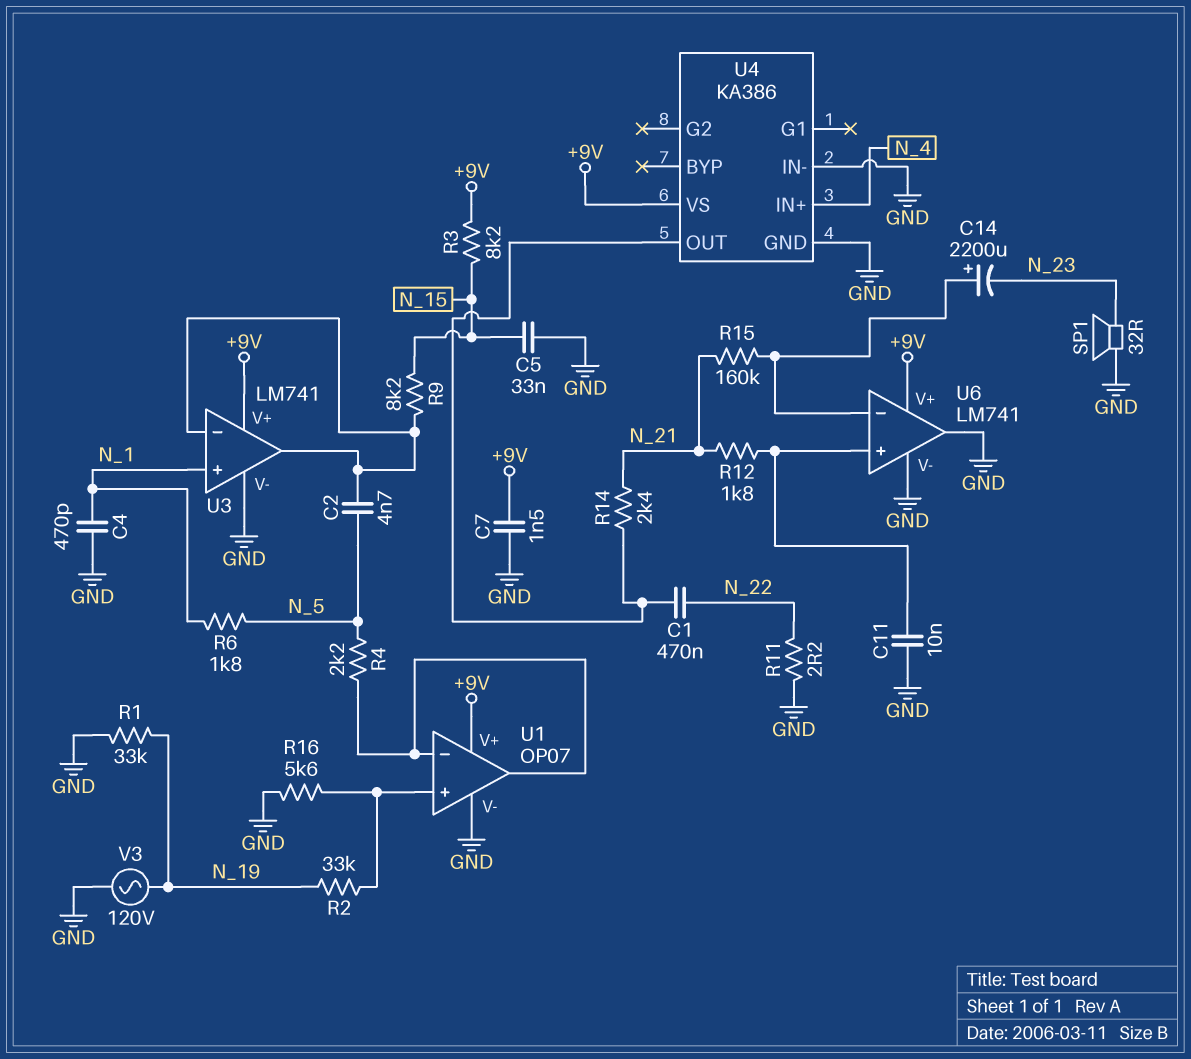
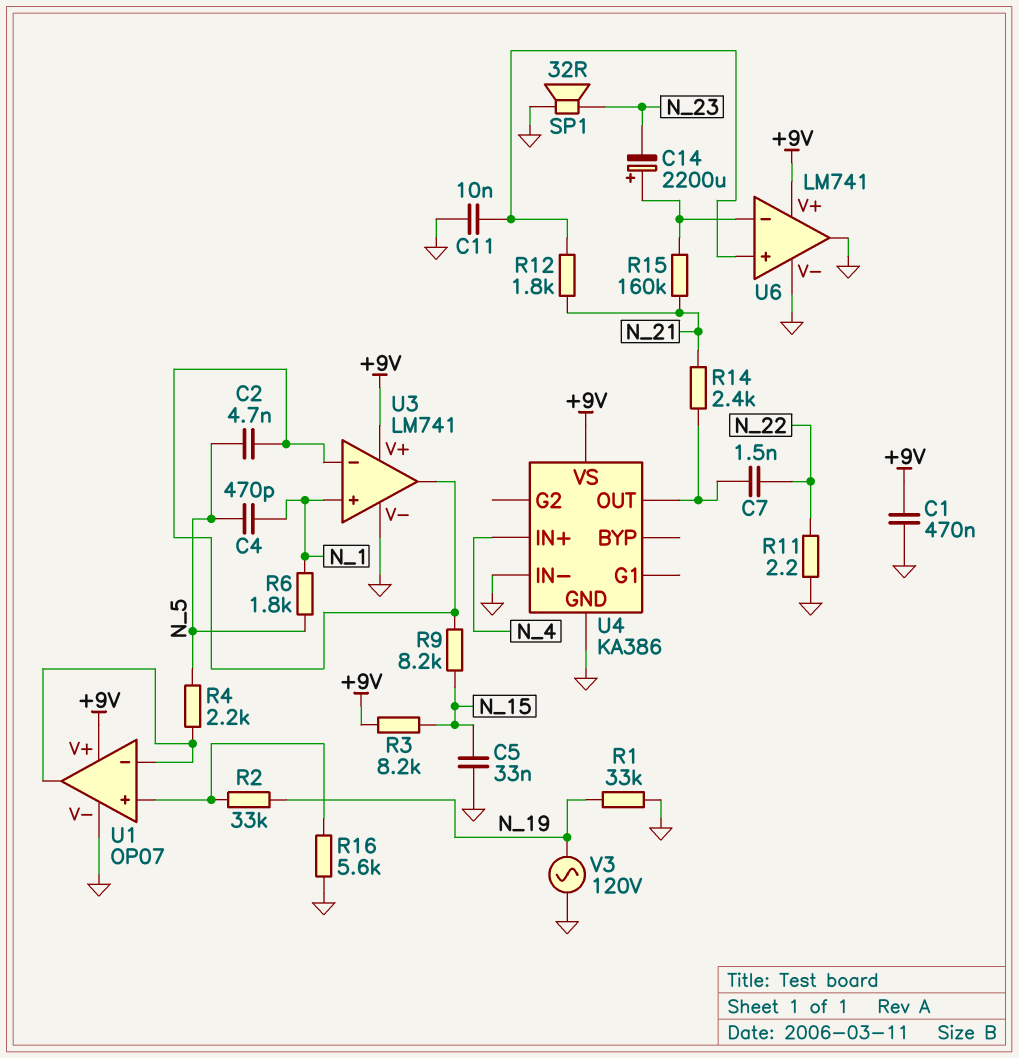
C1: 470nF (N_22, U4/OUT) -> 470nF (+9V, GND)
C4: 470pF (GND, N_1) -> 470pF (N_1, N_5)
C7: 1.5nF (+9V, GND) -> 1.5nF (N_22, U4/OUT)

